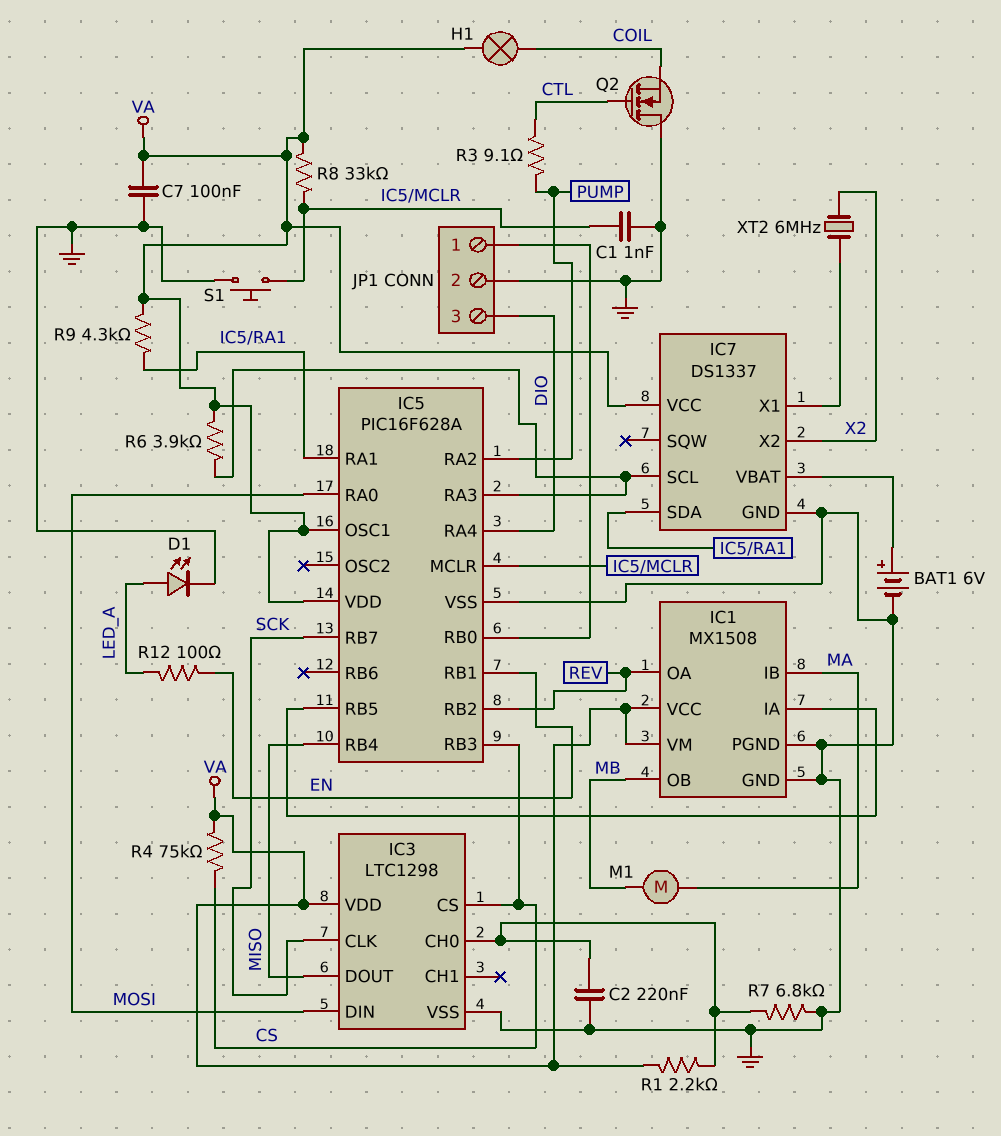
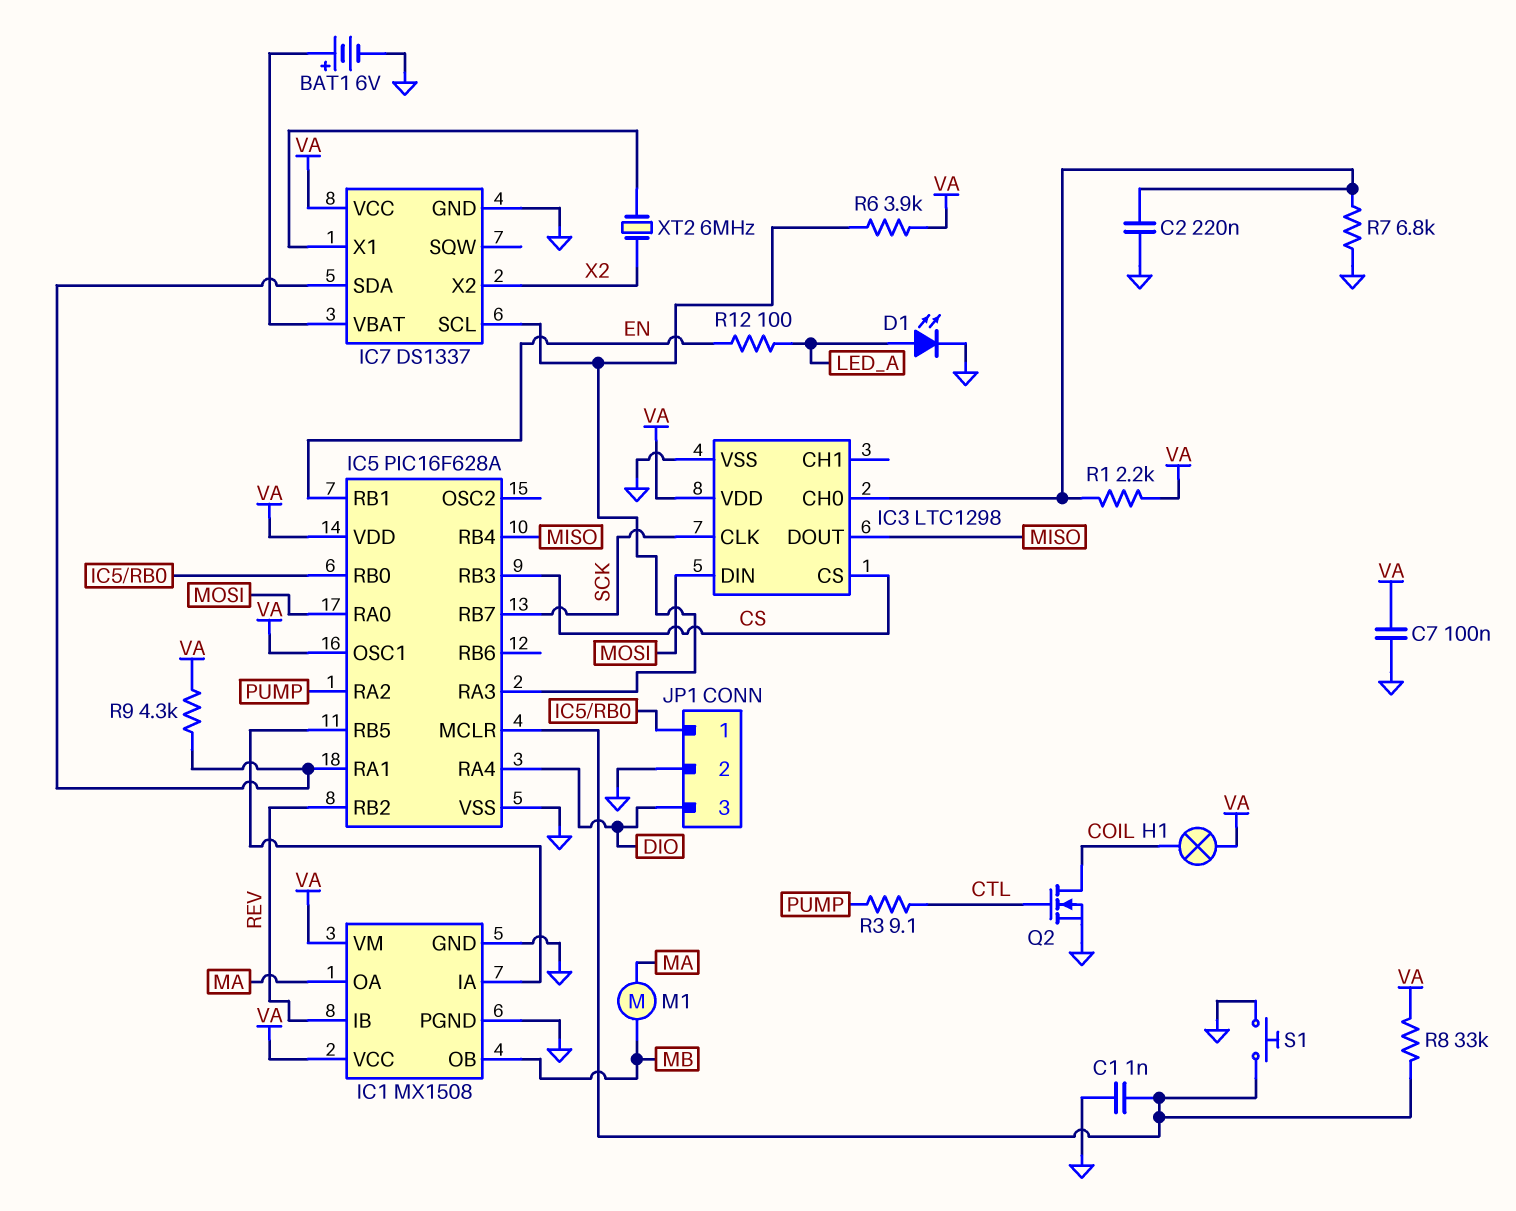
IC1 pin IB: MA -> REV
IC1 pin OA: REV -> MA
Q2: NMOS (G CTL, D GND, S COIL) -> NMOS (G CTL, D COIL, S GND)
R4: 75k (CS, VA) -> none

